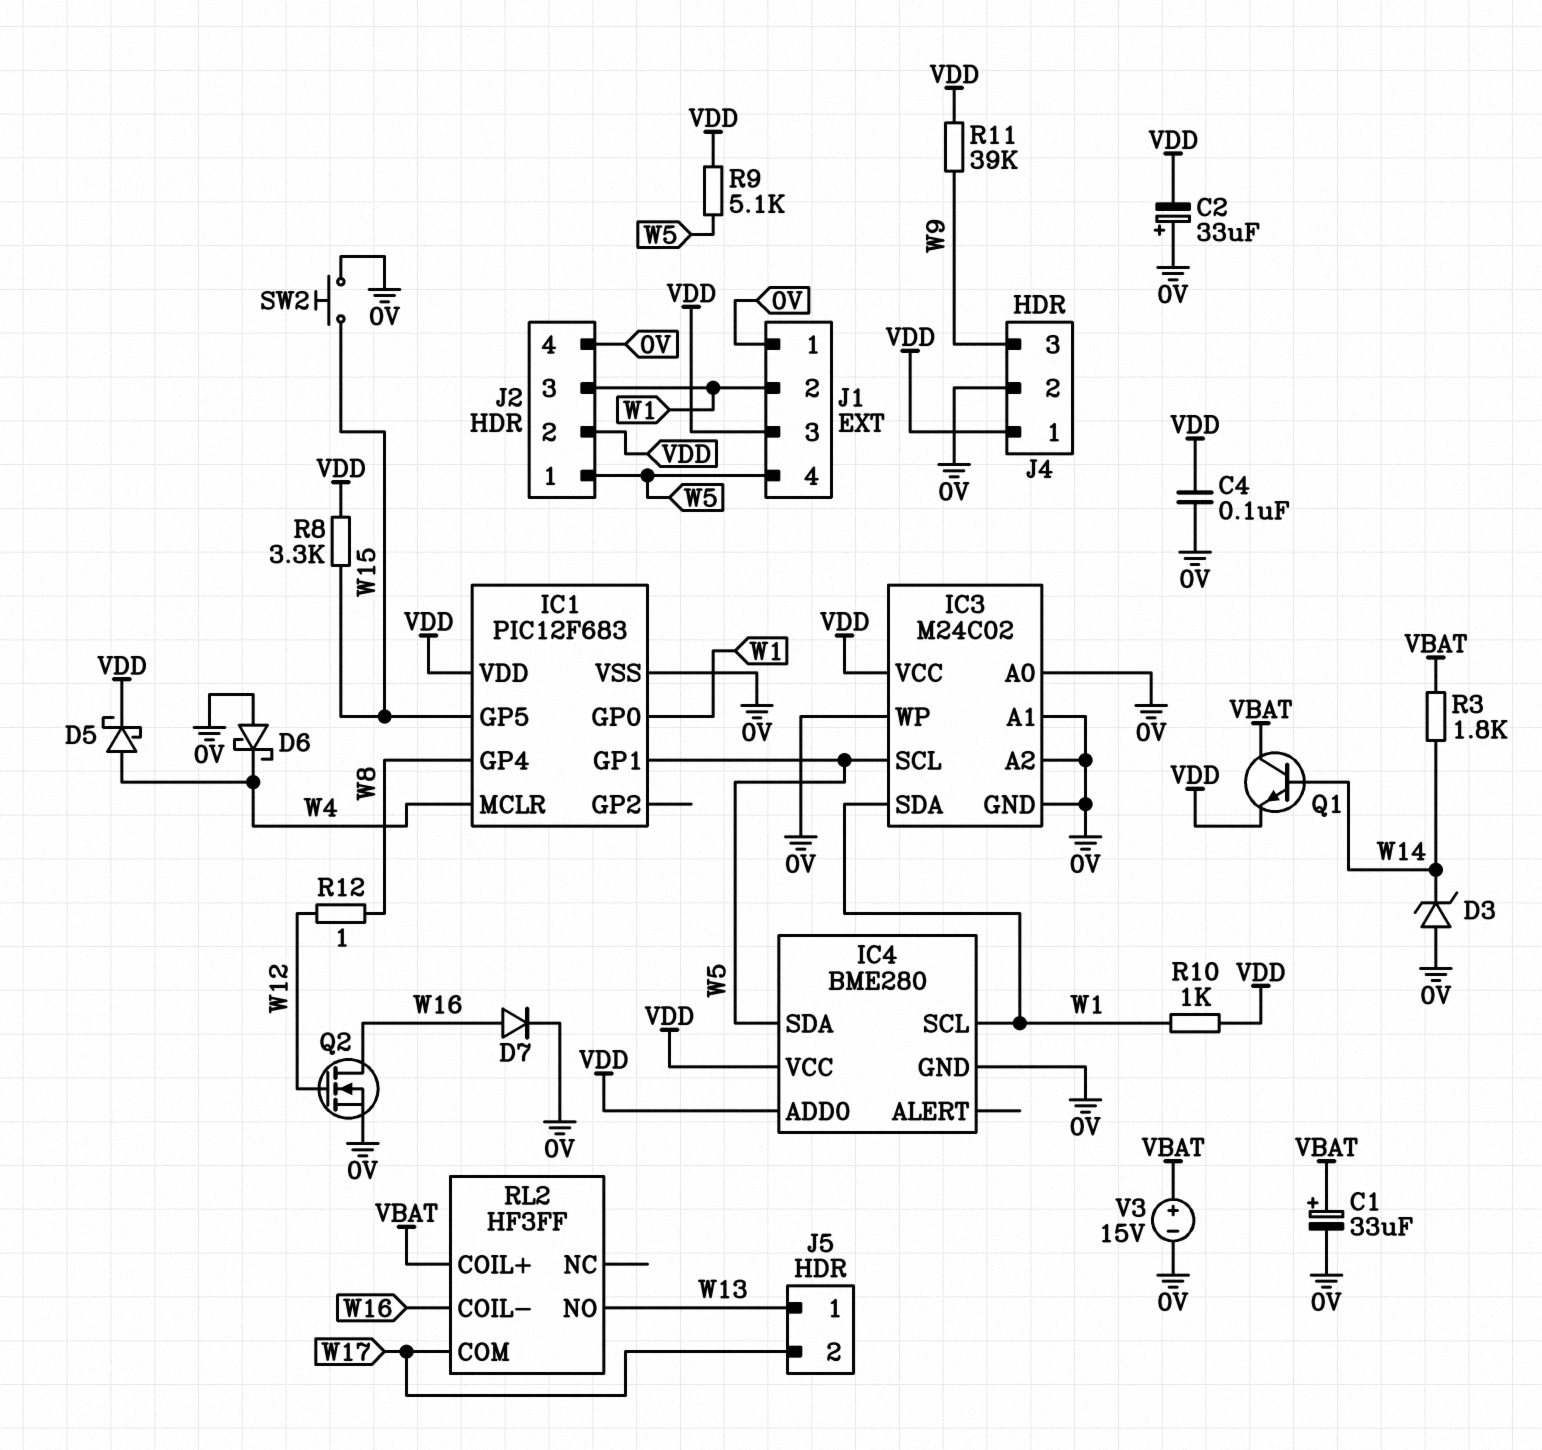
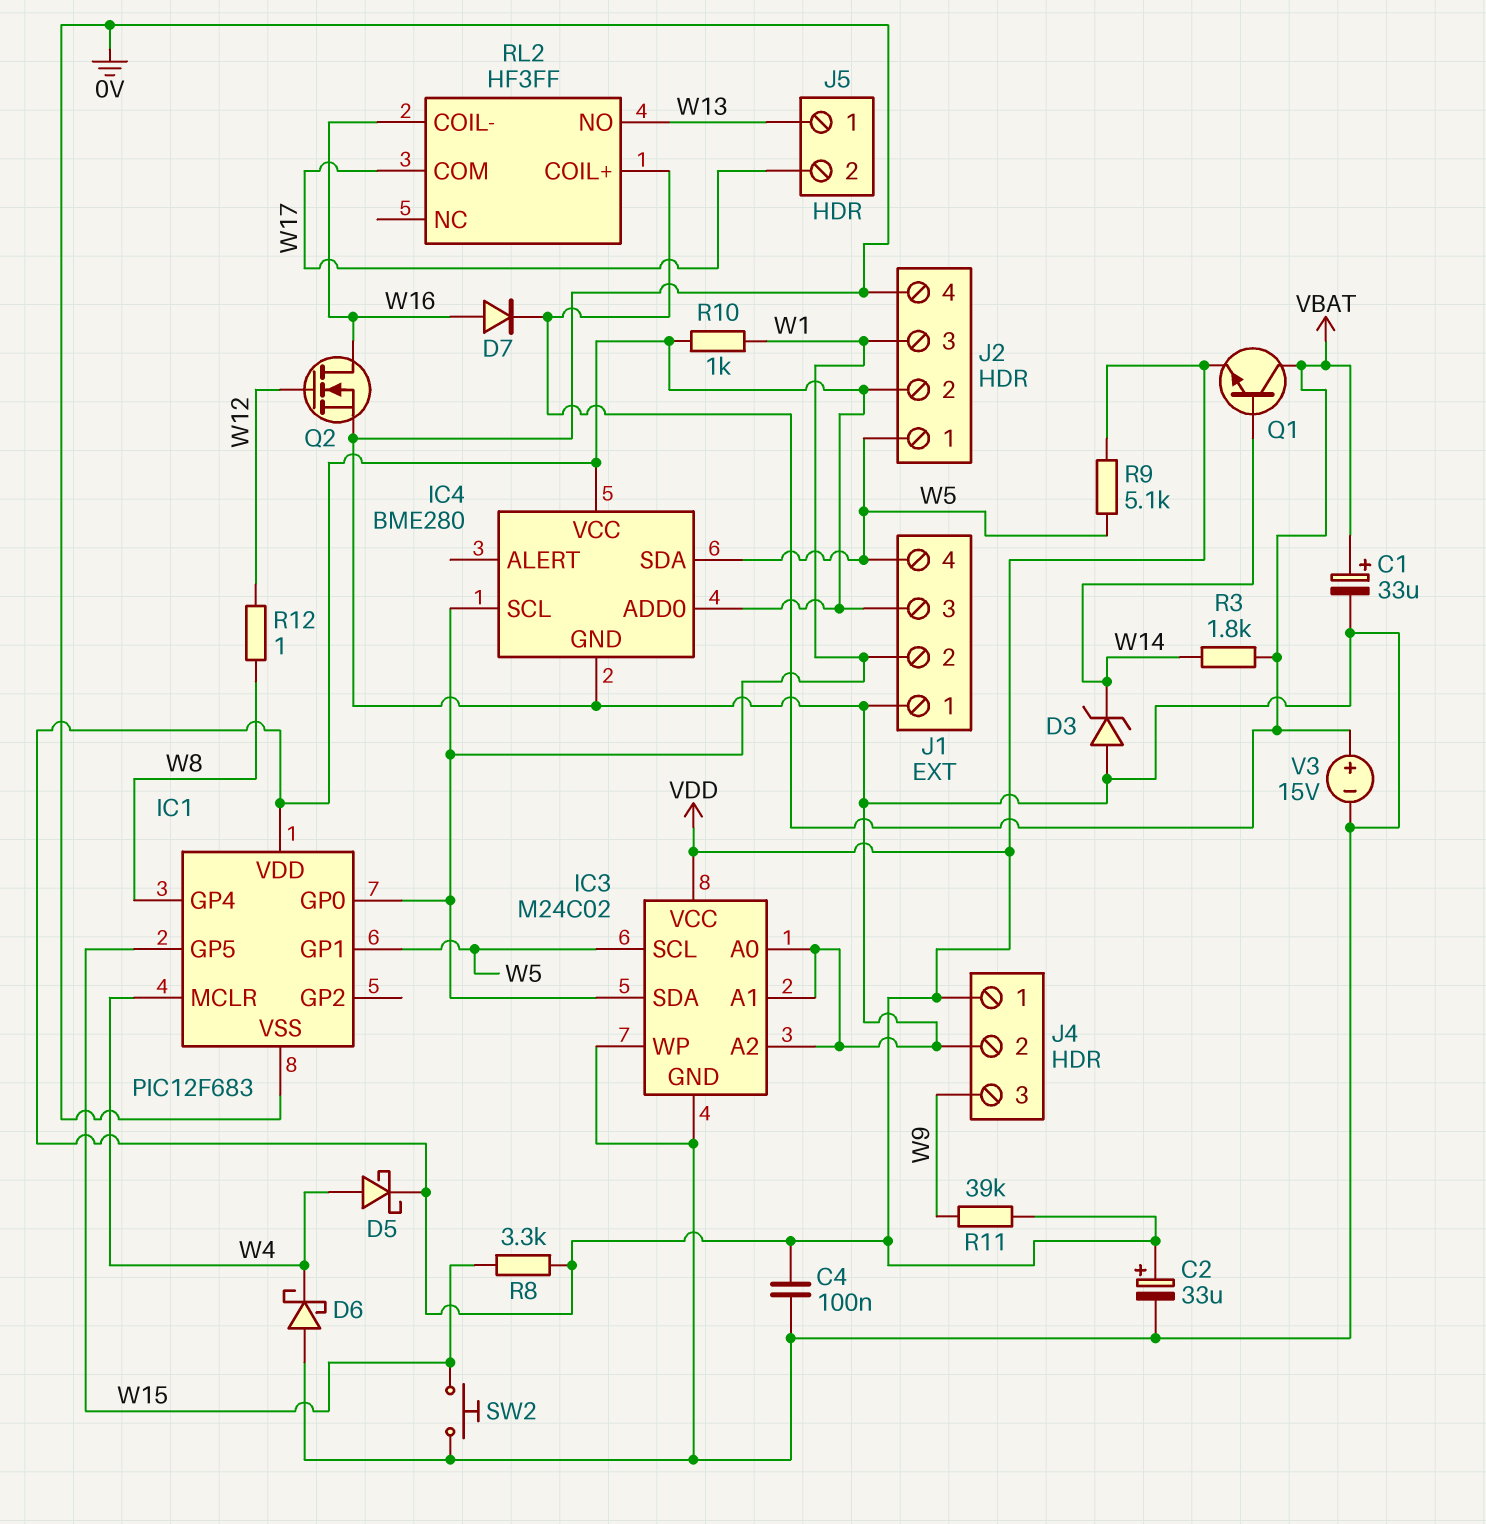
C2: 33uF (plus 0V, minus VDD) -> 33uF (plus VDD, minus 0V)
D7: diode (A W16, K 0V) -> diode (A W16, K VBAT)

